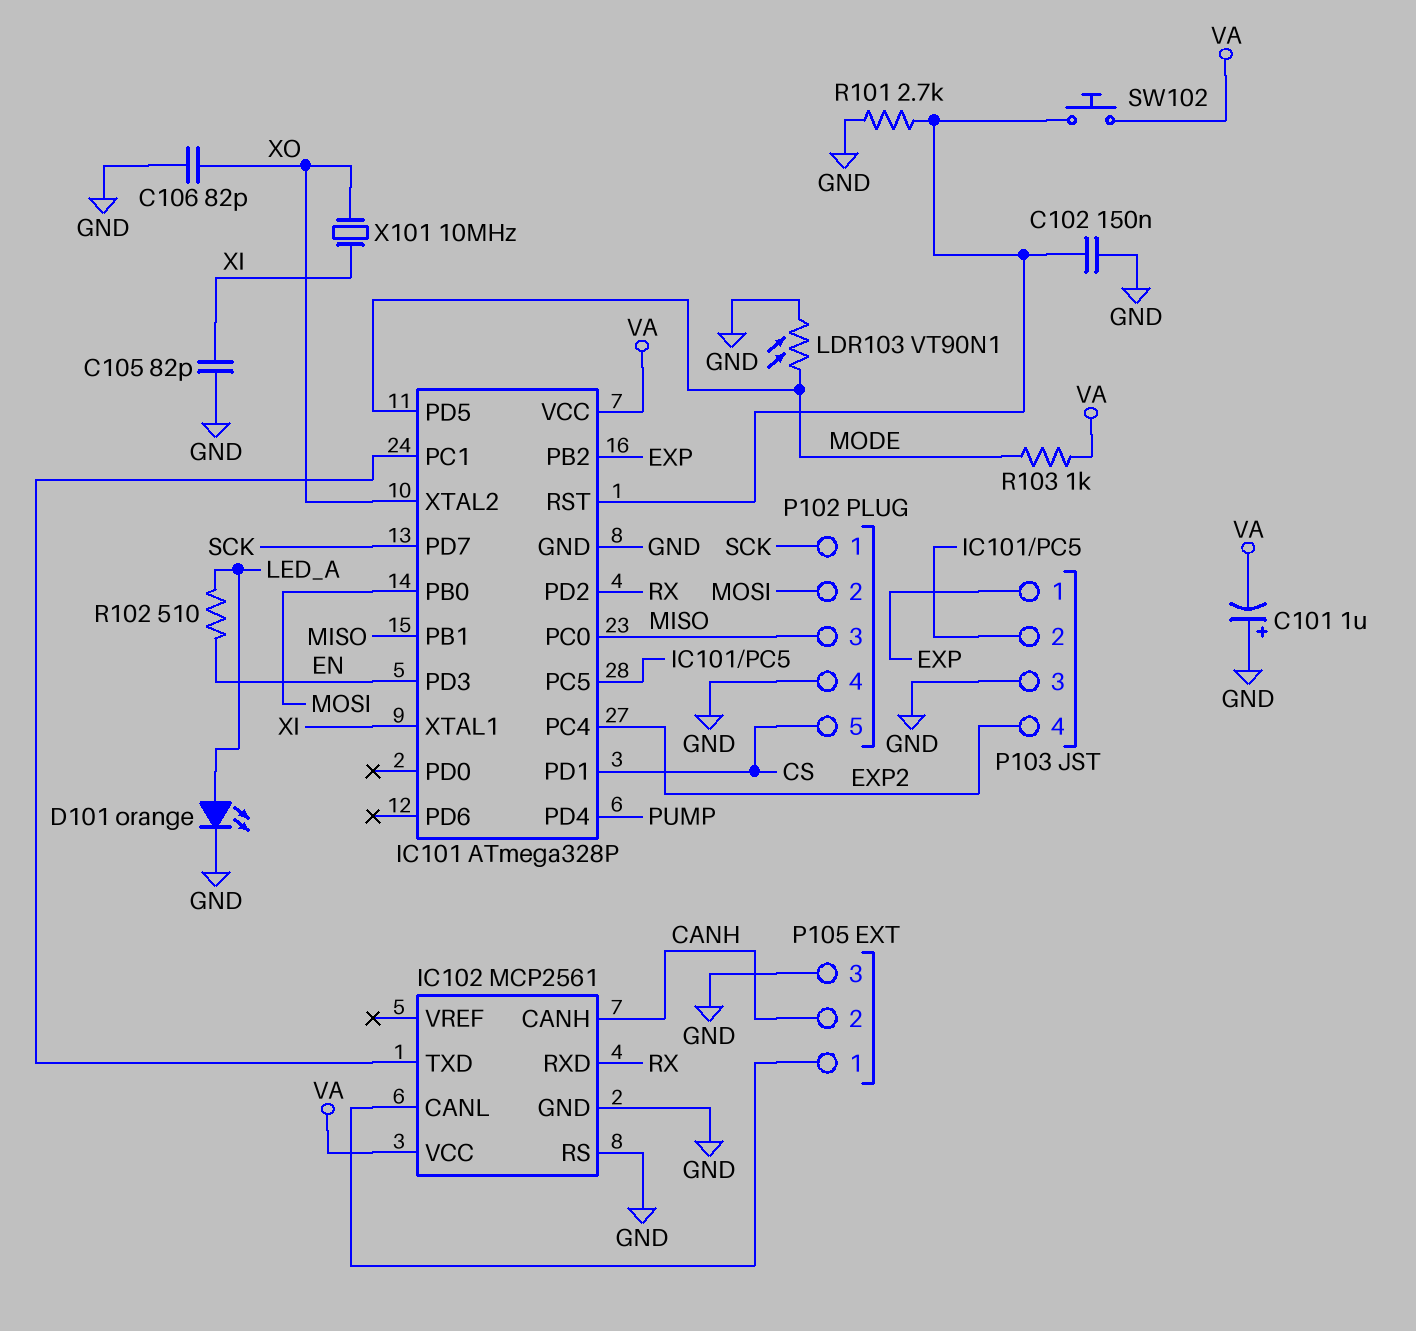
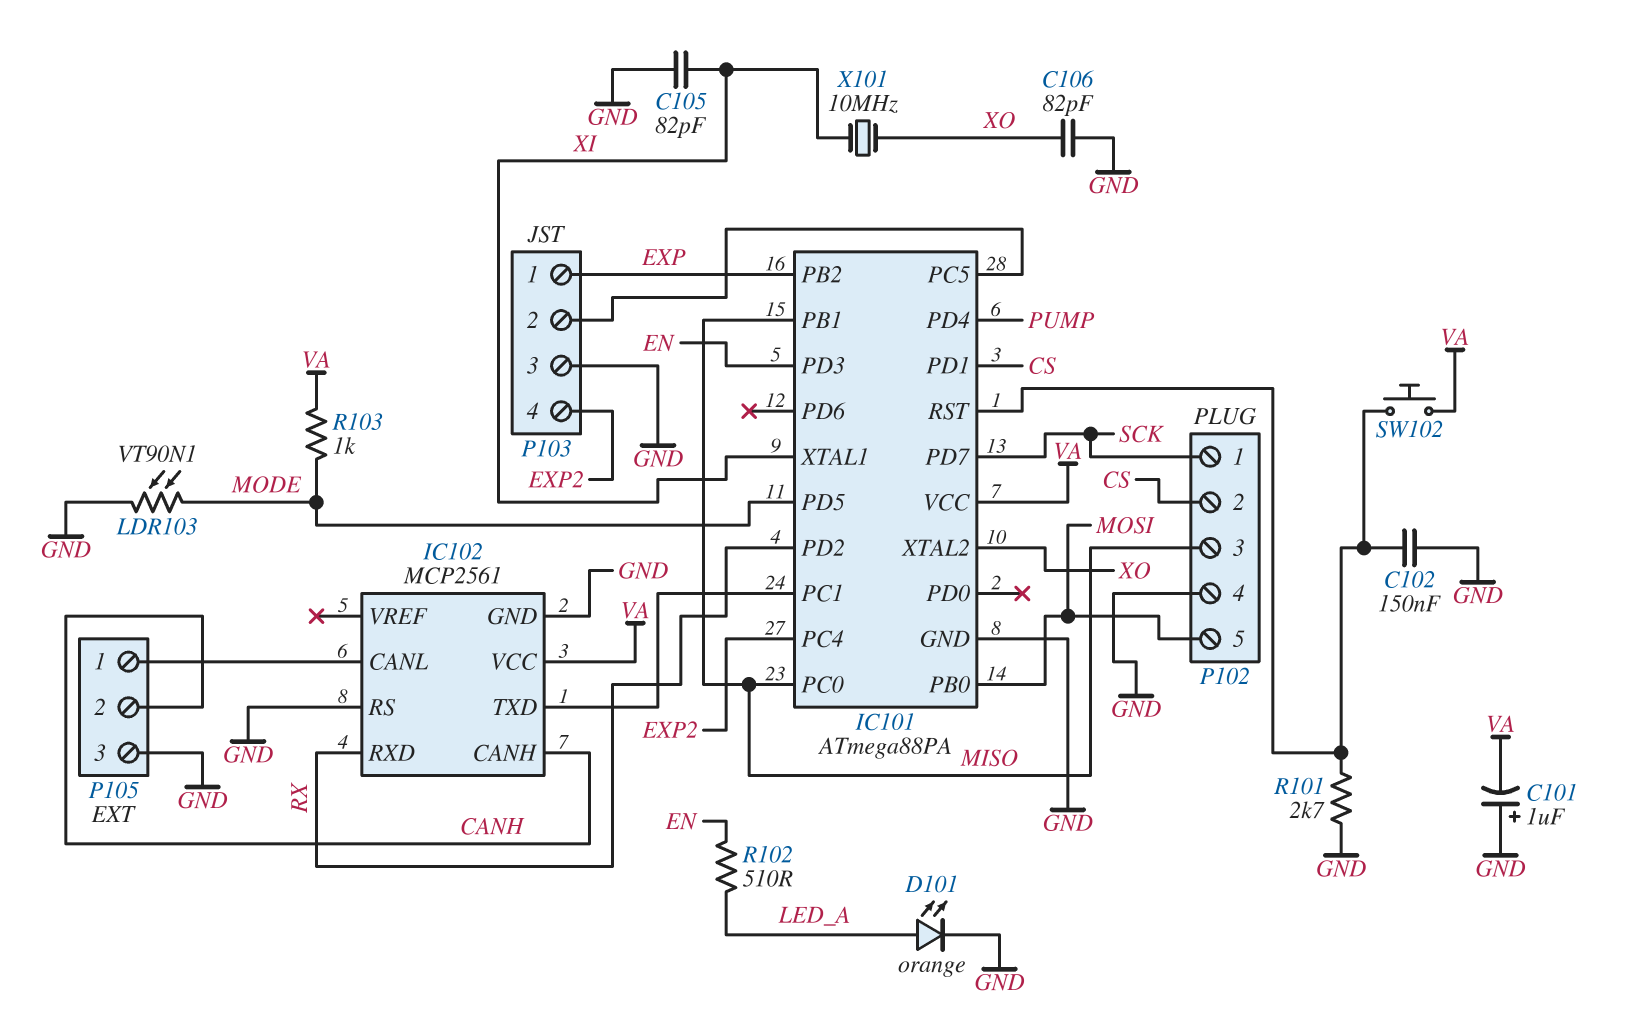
IC101: ATmega328P -> ATmega88PA
P102 pin 2: MOSI -> CS
P102 pin 5: CS -> MOSI

